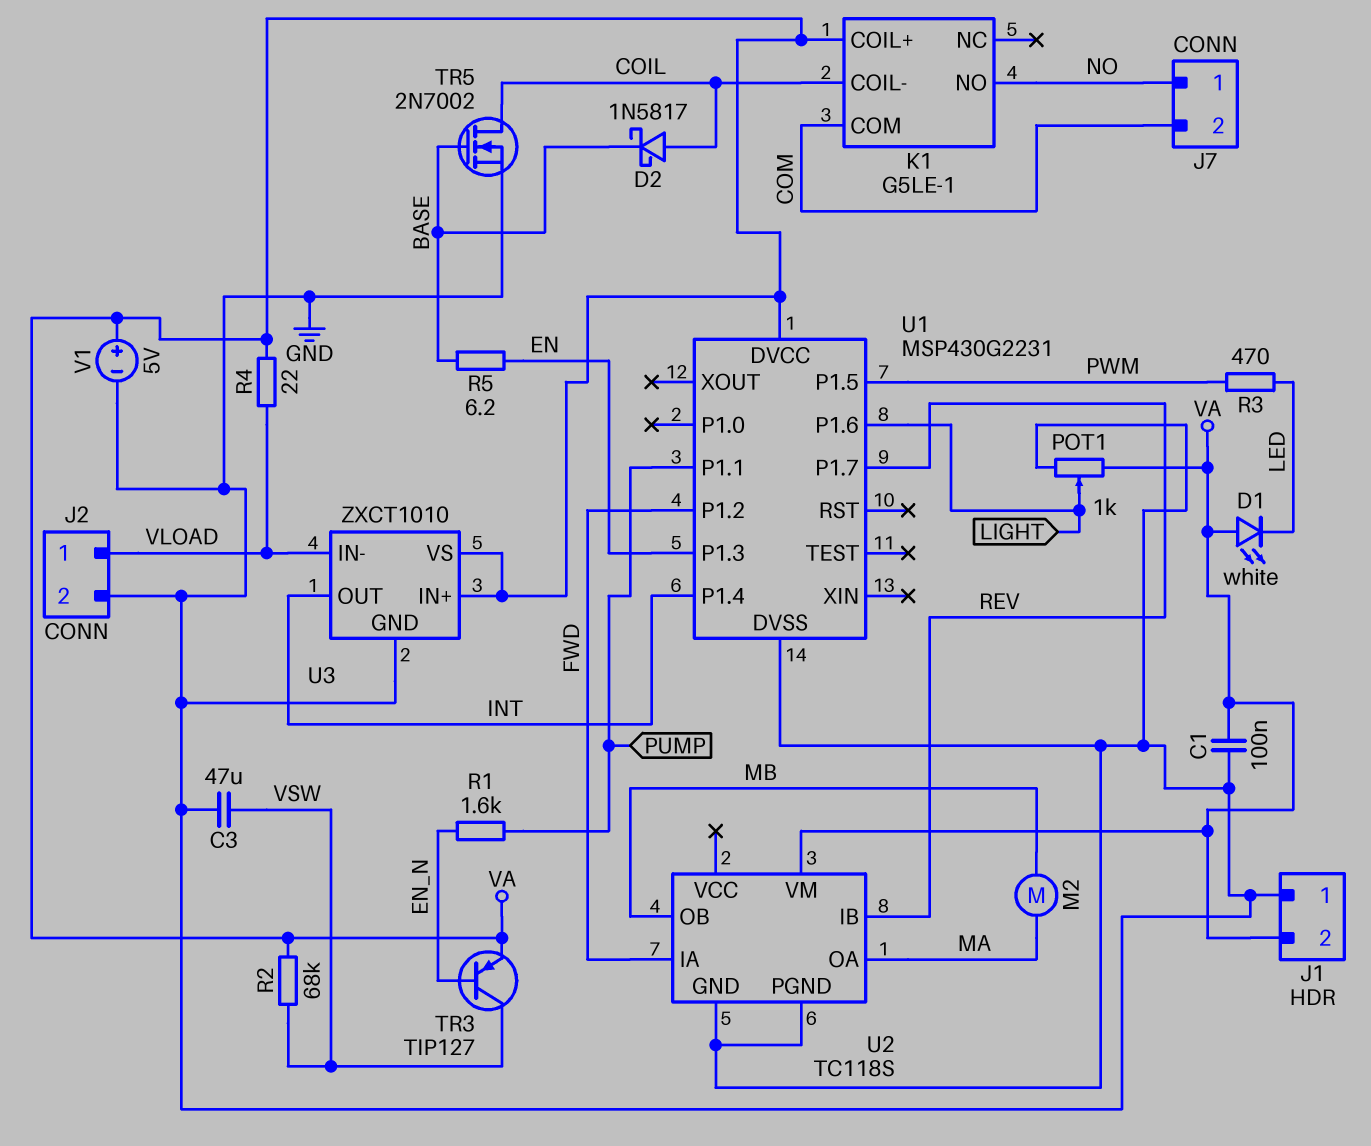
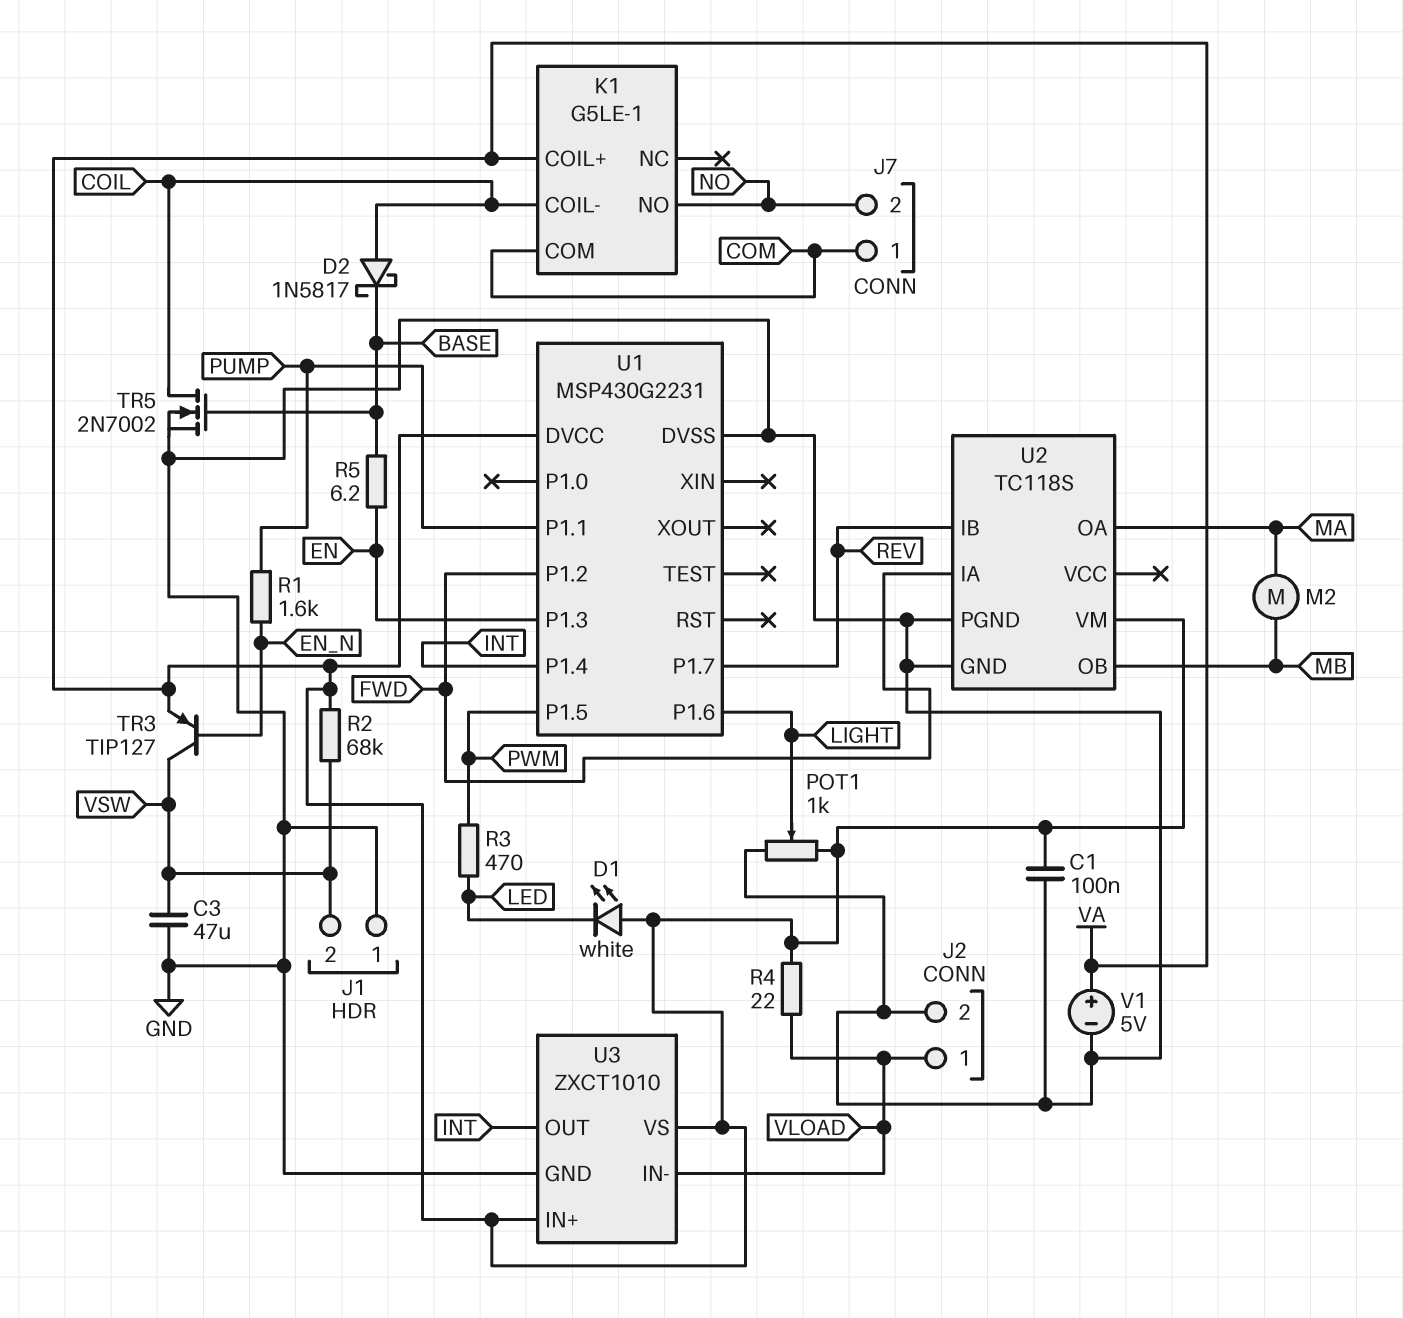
J1 pin 2: VA -> VSW
J7 pin 1: NO -> COM
J7 pin 2: COM -> NO

